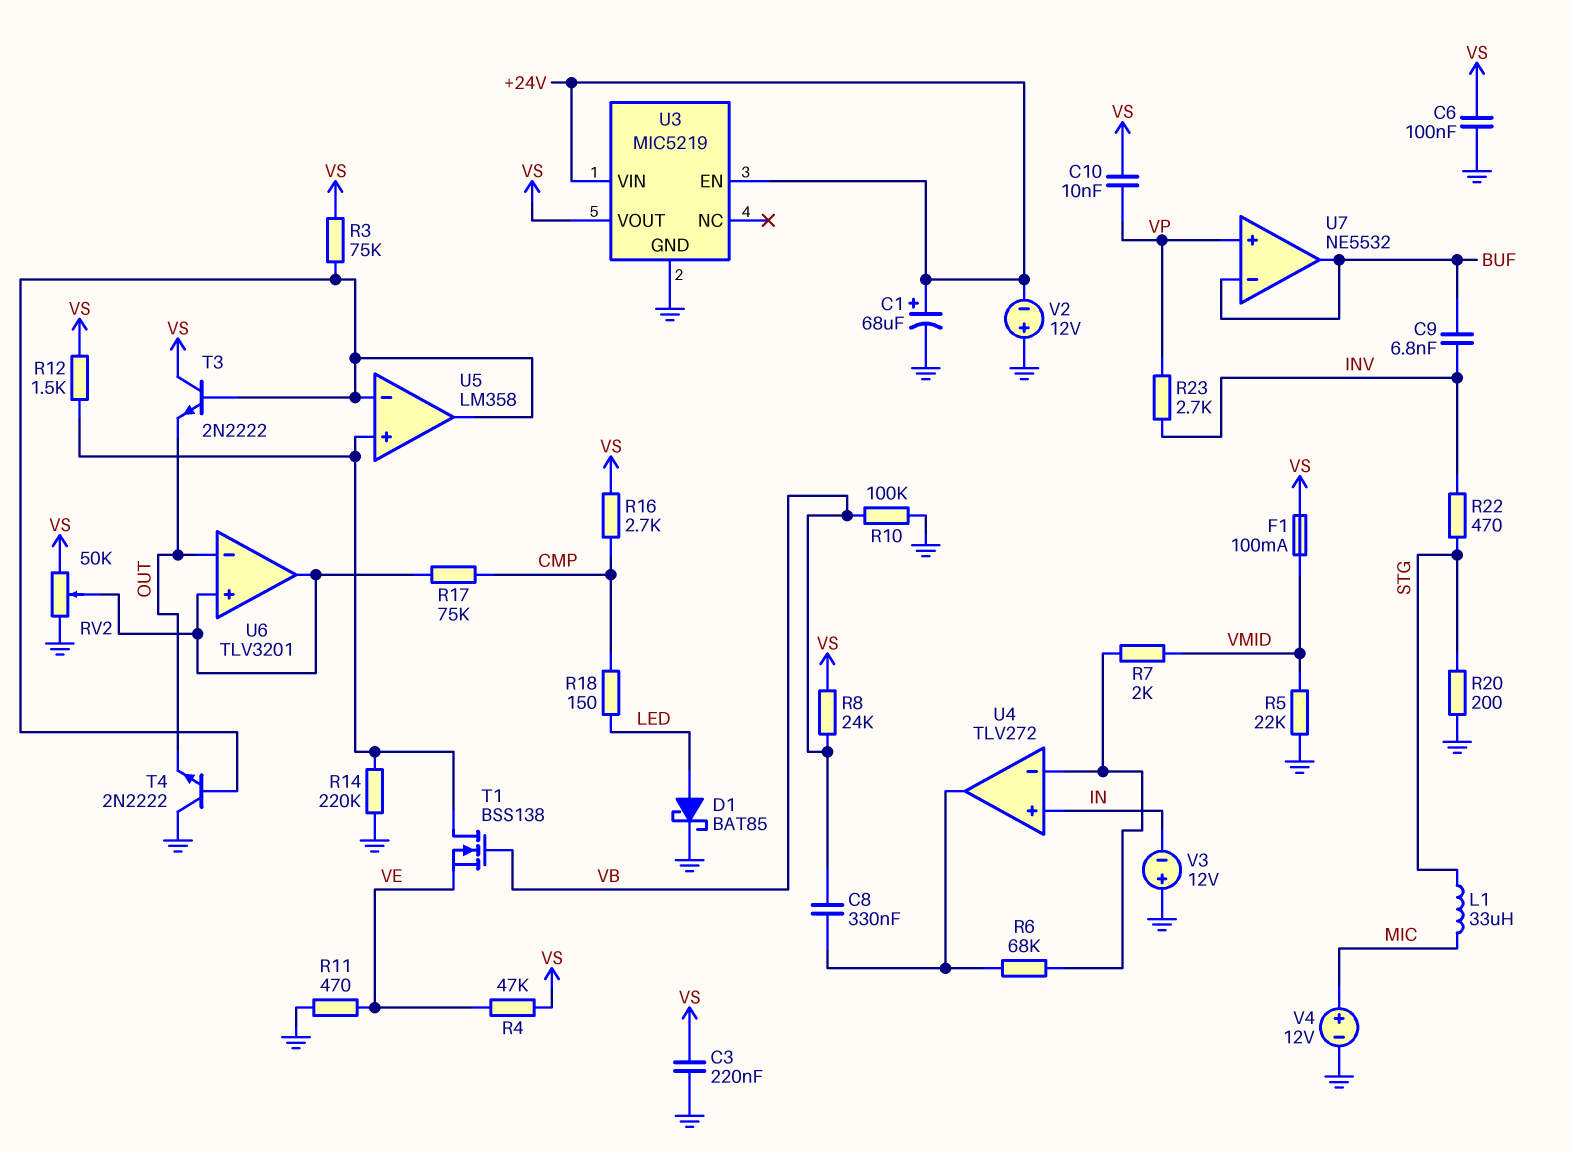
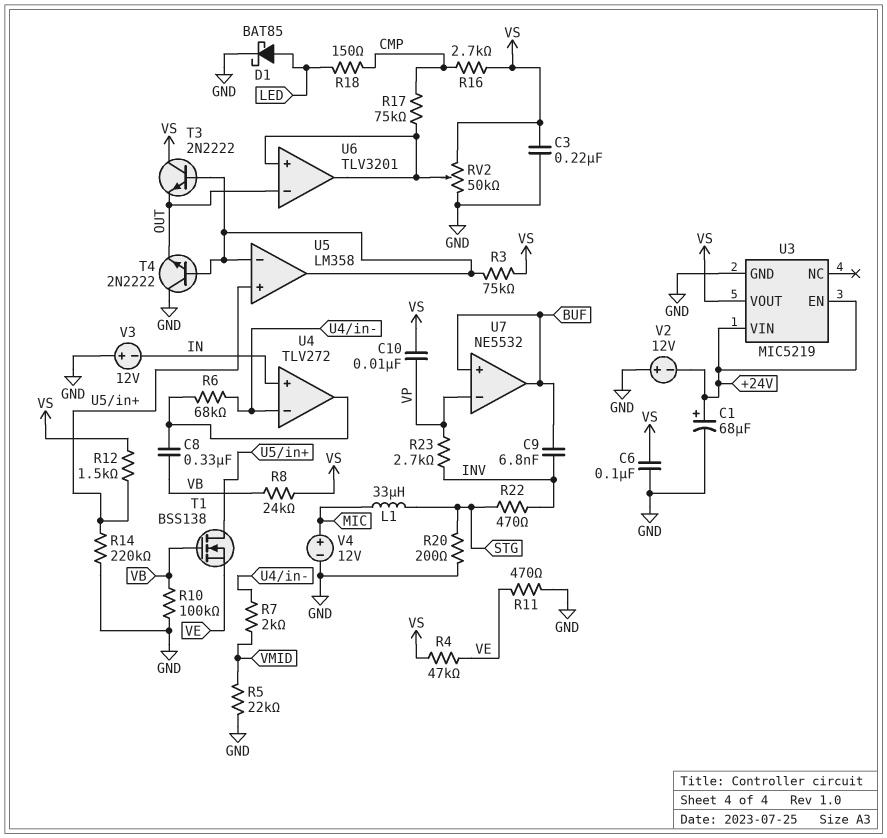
F1: 100mA (VMID, VS) -> none
U7 pin in+: VP -> BUF
U7 pin in-: BUF -> VP

